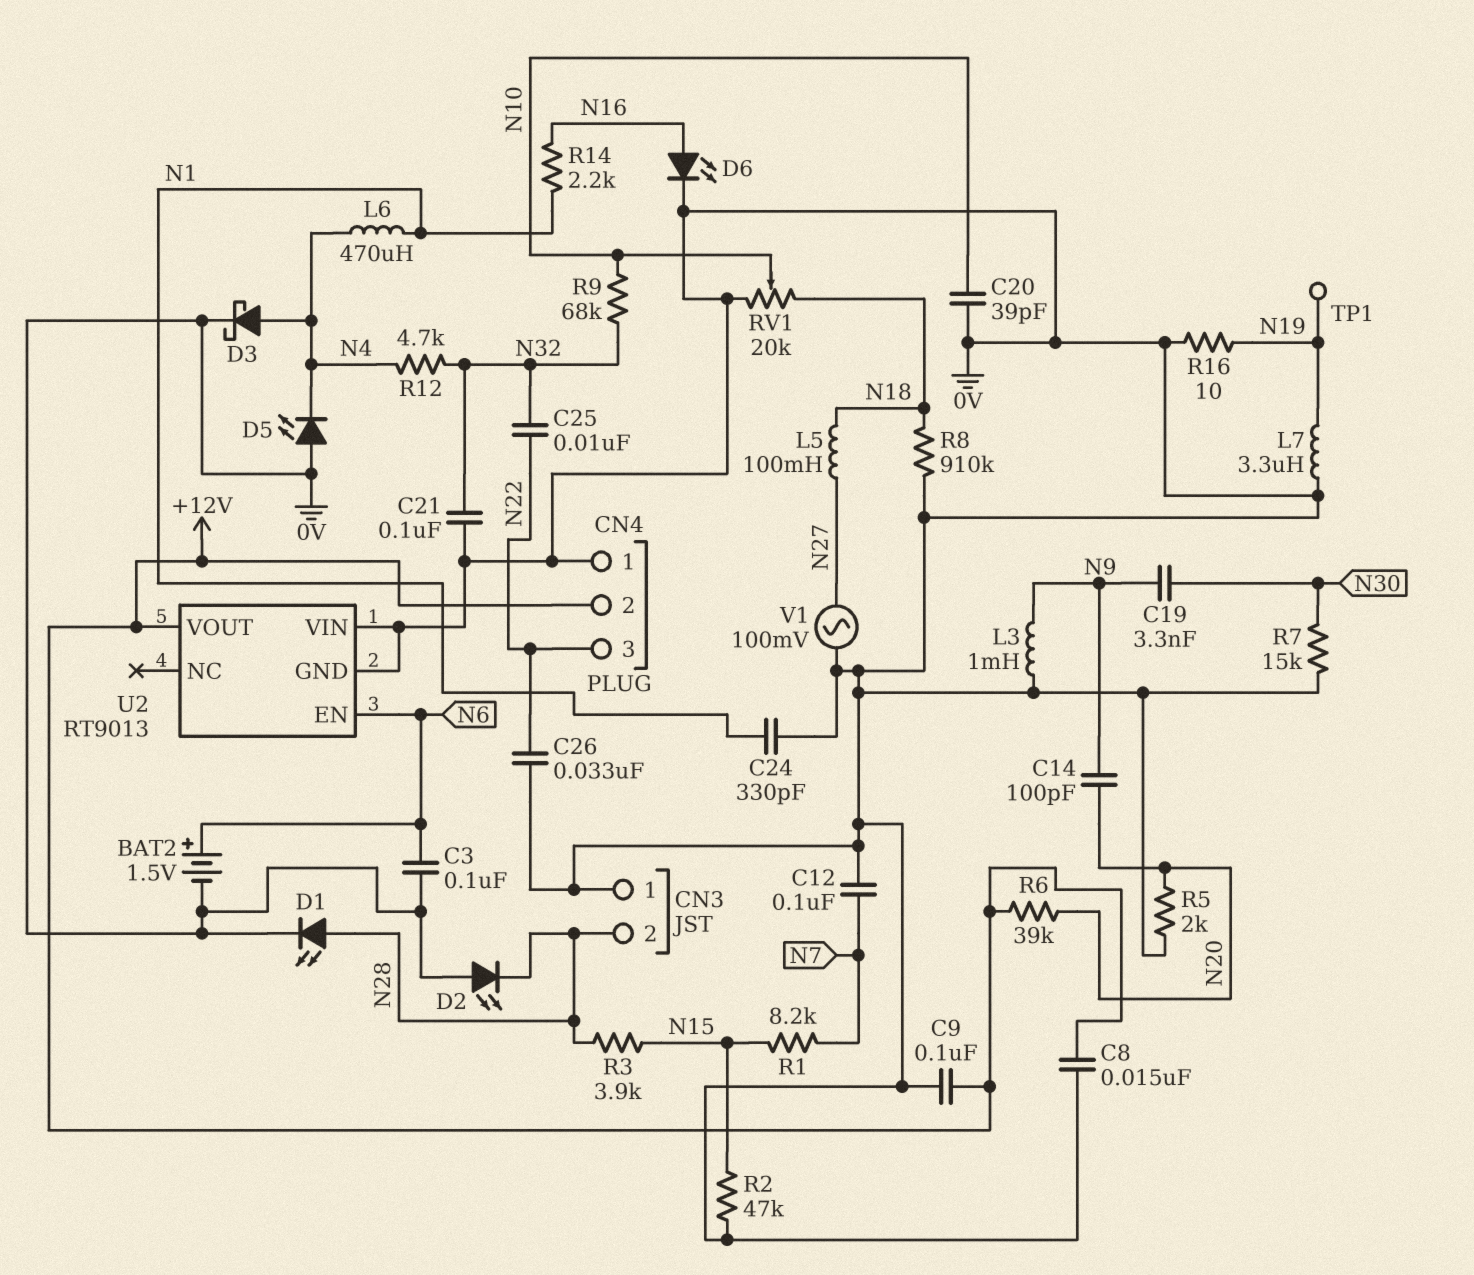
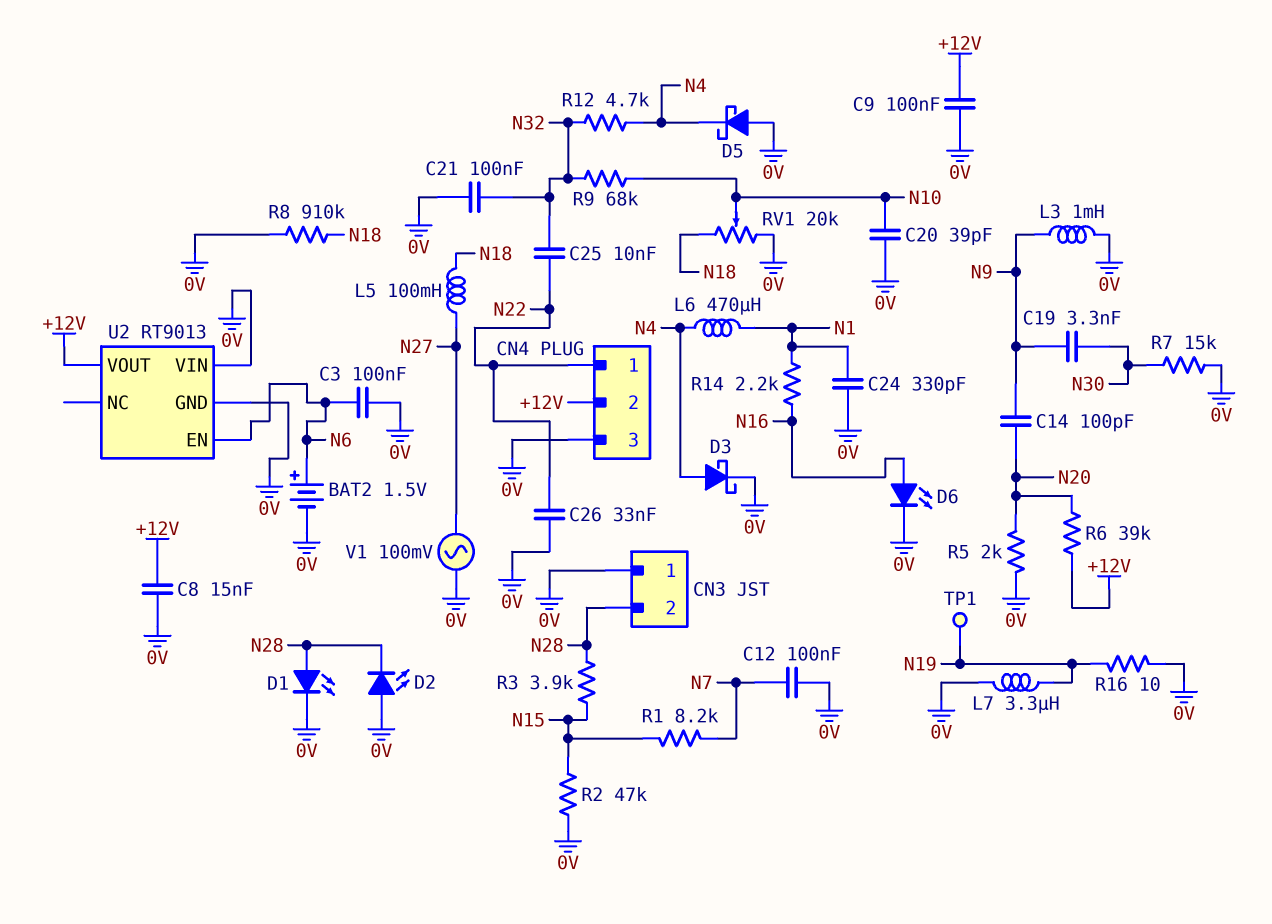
CN4 pin 1: 0V -> N22
CN4 pin 3: N22 -> 0V
D5: LED (A 0V, K N4) -> schottky (A 0V, K N4)

